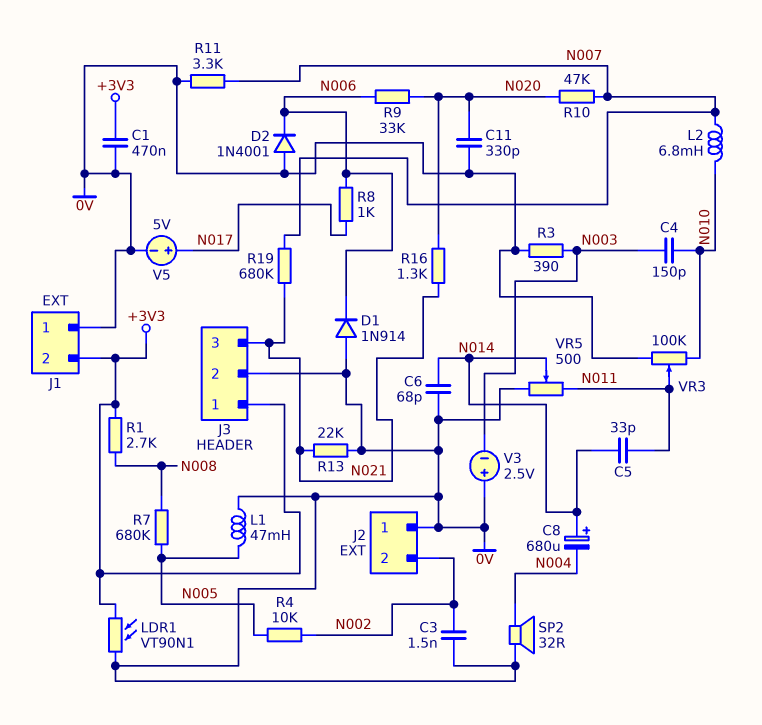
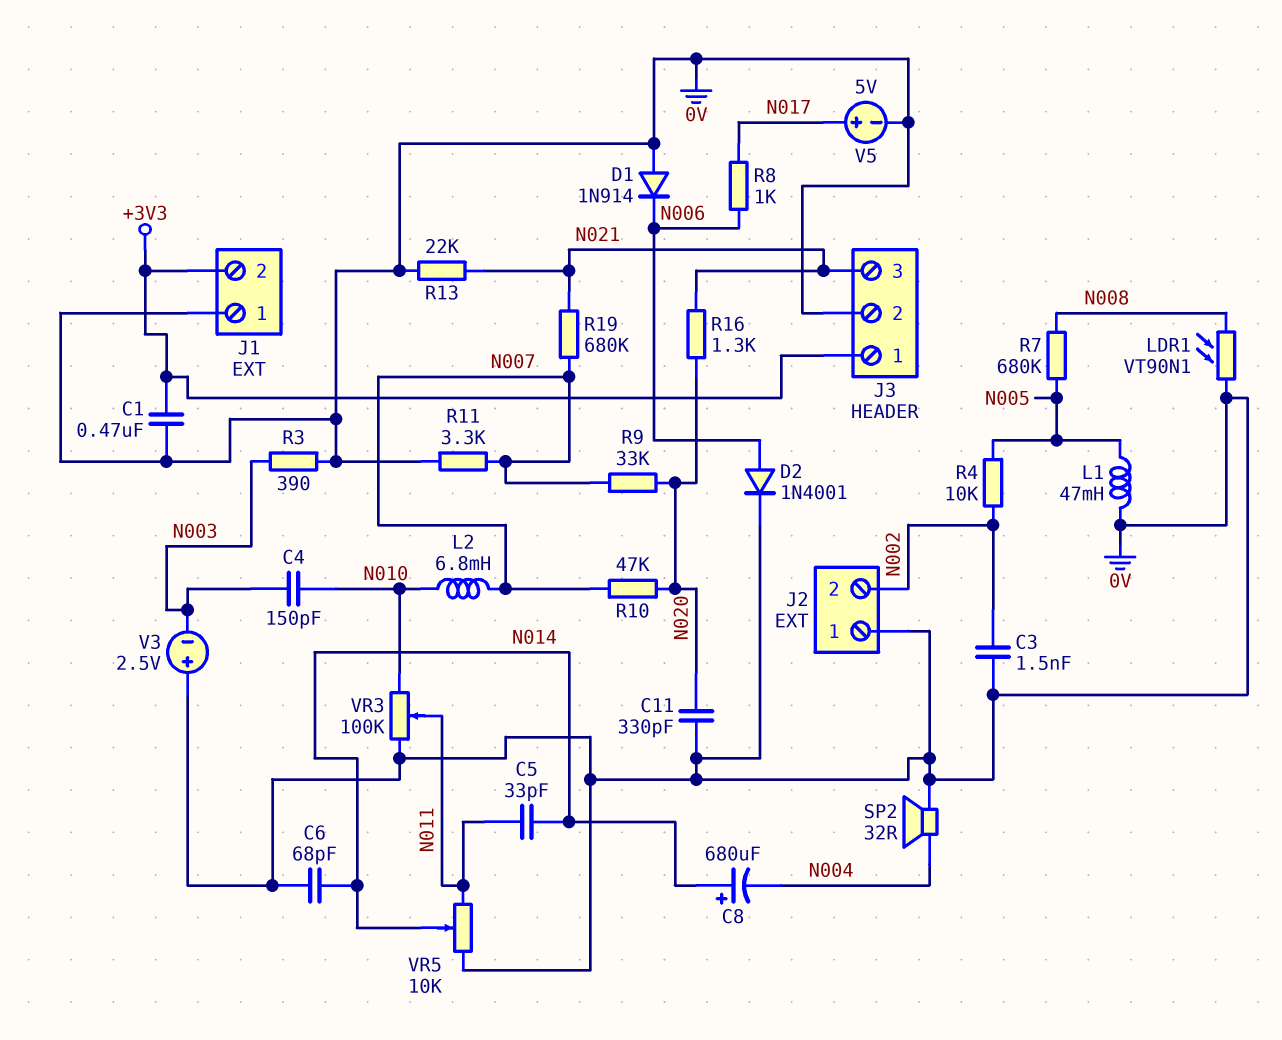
D2: diode 1N4001 (A 0V, K N006) -> diode 1N4001 (A N006, K 0V)
LDR1: VT90N1 (+3V3, 0V) -> VT90N1 (0V, N008)
R1: 2.7k (+3V3, N008) -> none
R9: 33k (N006, N020) -> 33k (N007, N020)
VR5: 500 (0V, N011, wiper N014) -> 10k (0V, N011, wiper N014)

